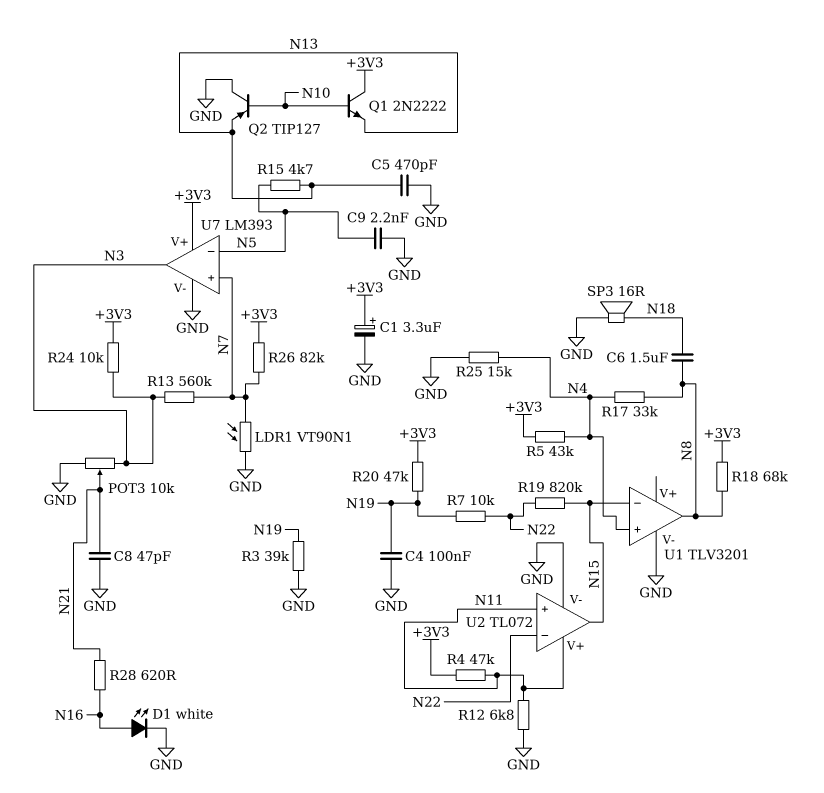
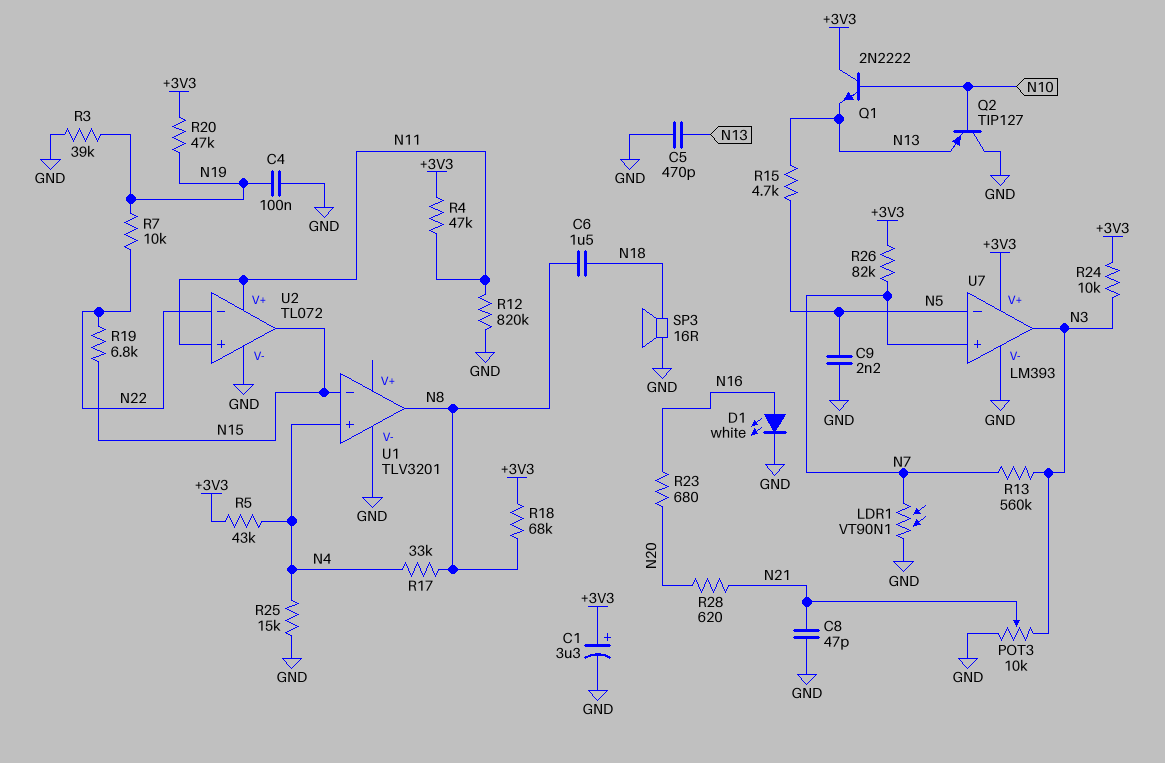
R12: 6.8k (GND, N11) -> 820k (GND, N11)
R19: 820k (N15, N22) -> 6.8k (N15, N22)
R23: none -> 680 (N16, N20)
R28: 620 (N16, N21) -> 620 (N20, N21)

